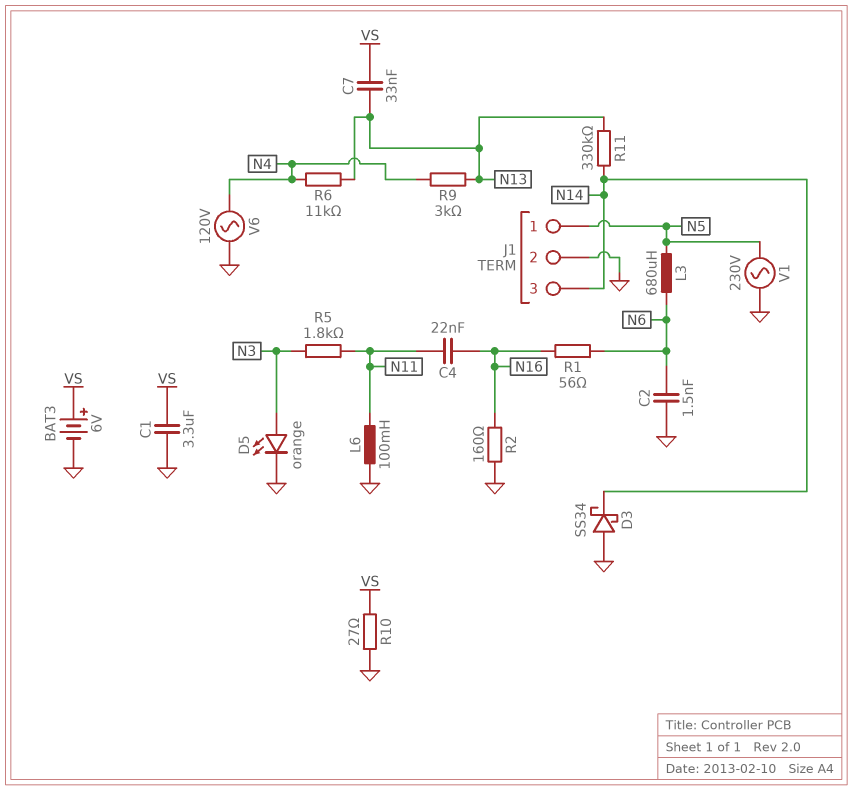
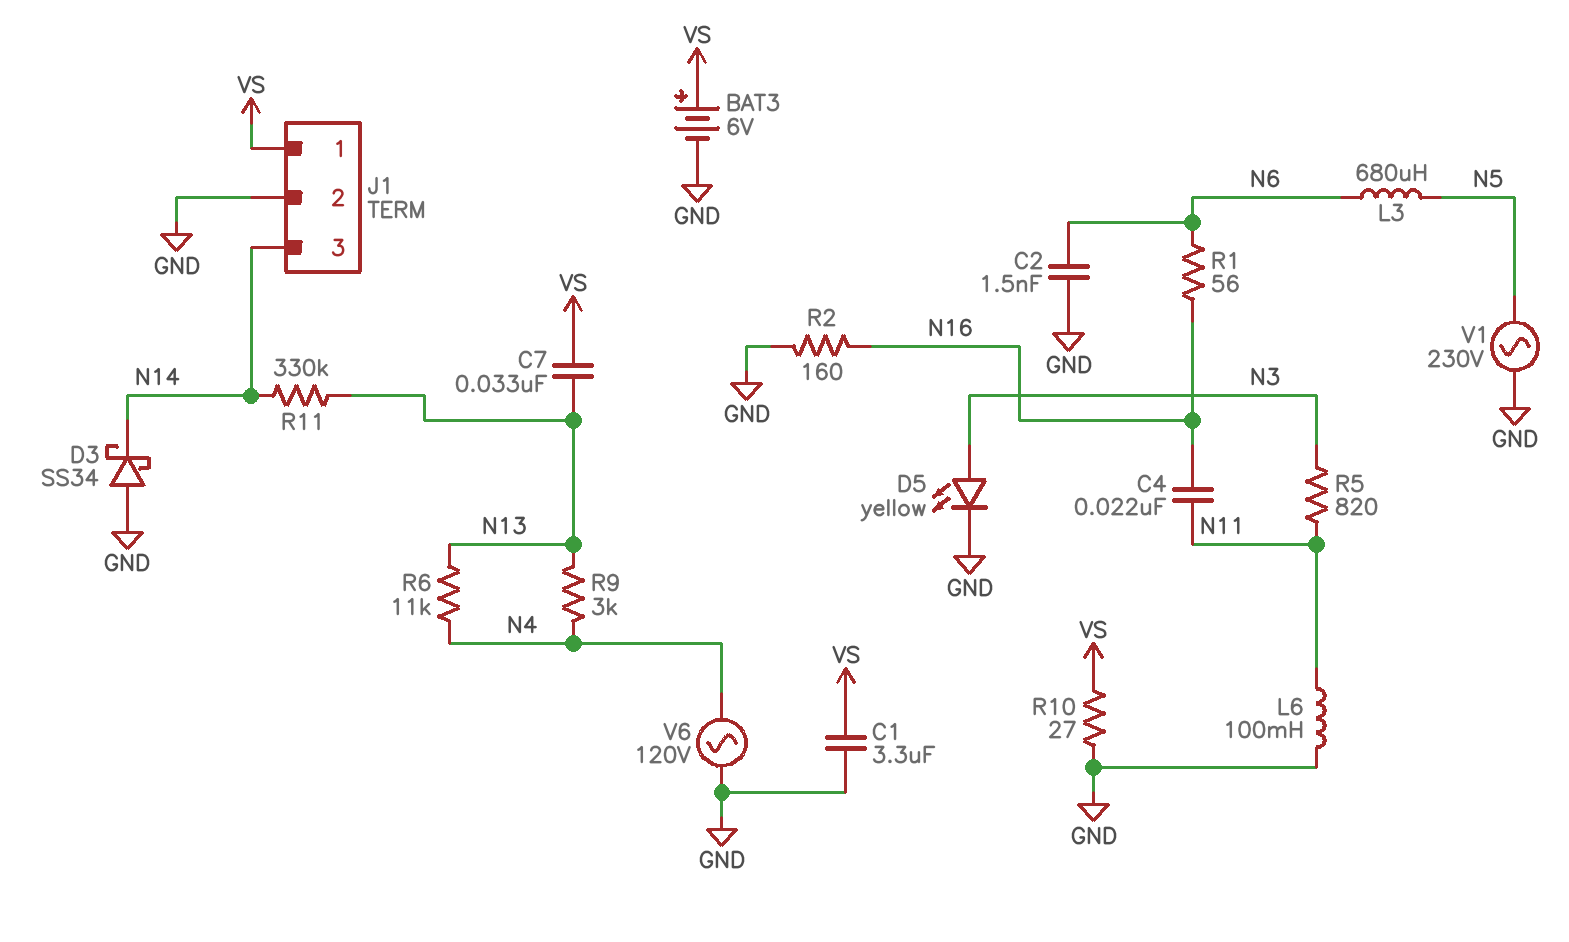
D5: LED orange (A N3, K GND) -> LED yellow (A N3, K GND)
J1 pin 1: N5 -> VS
R5: 1.8k (N3, N11) -> 820 (N3, N11)

